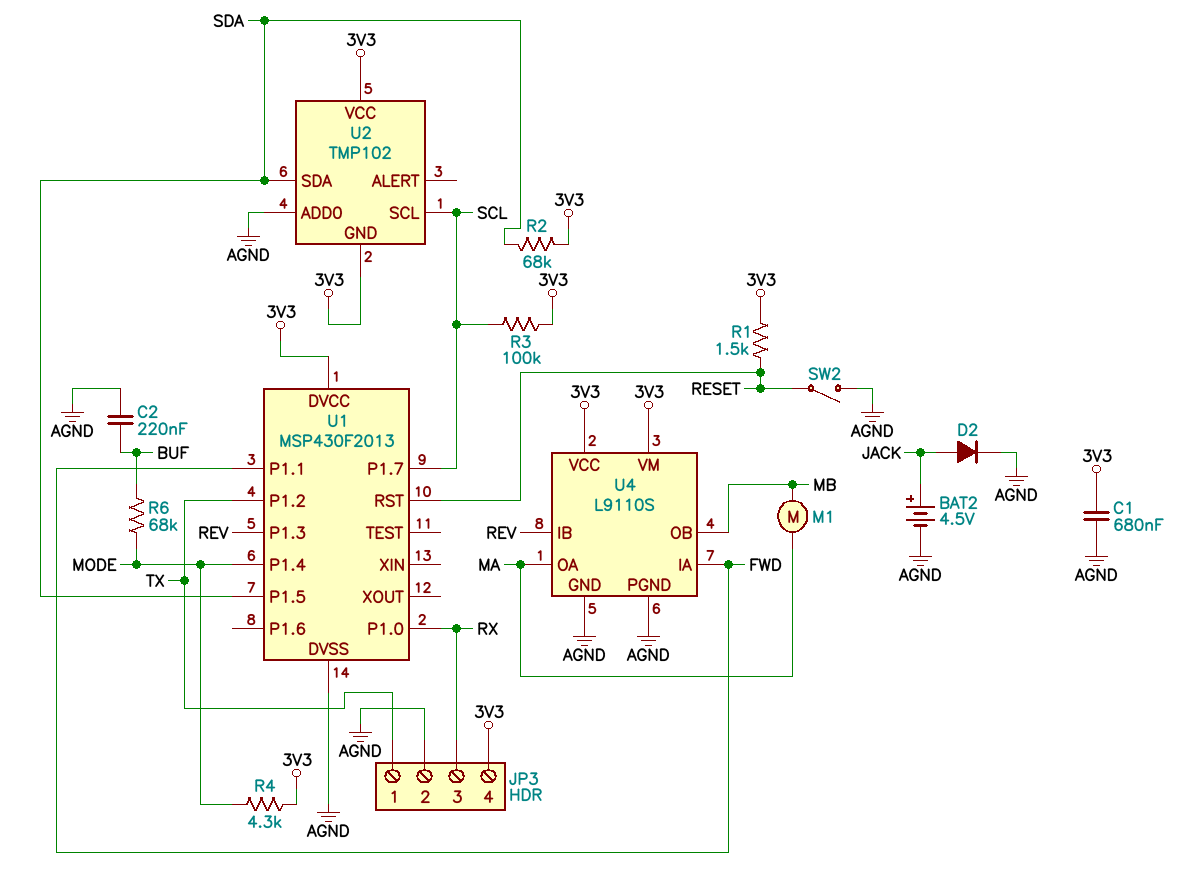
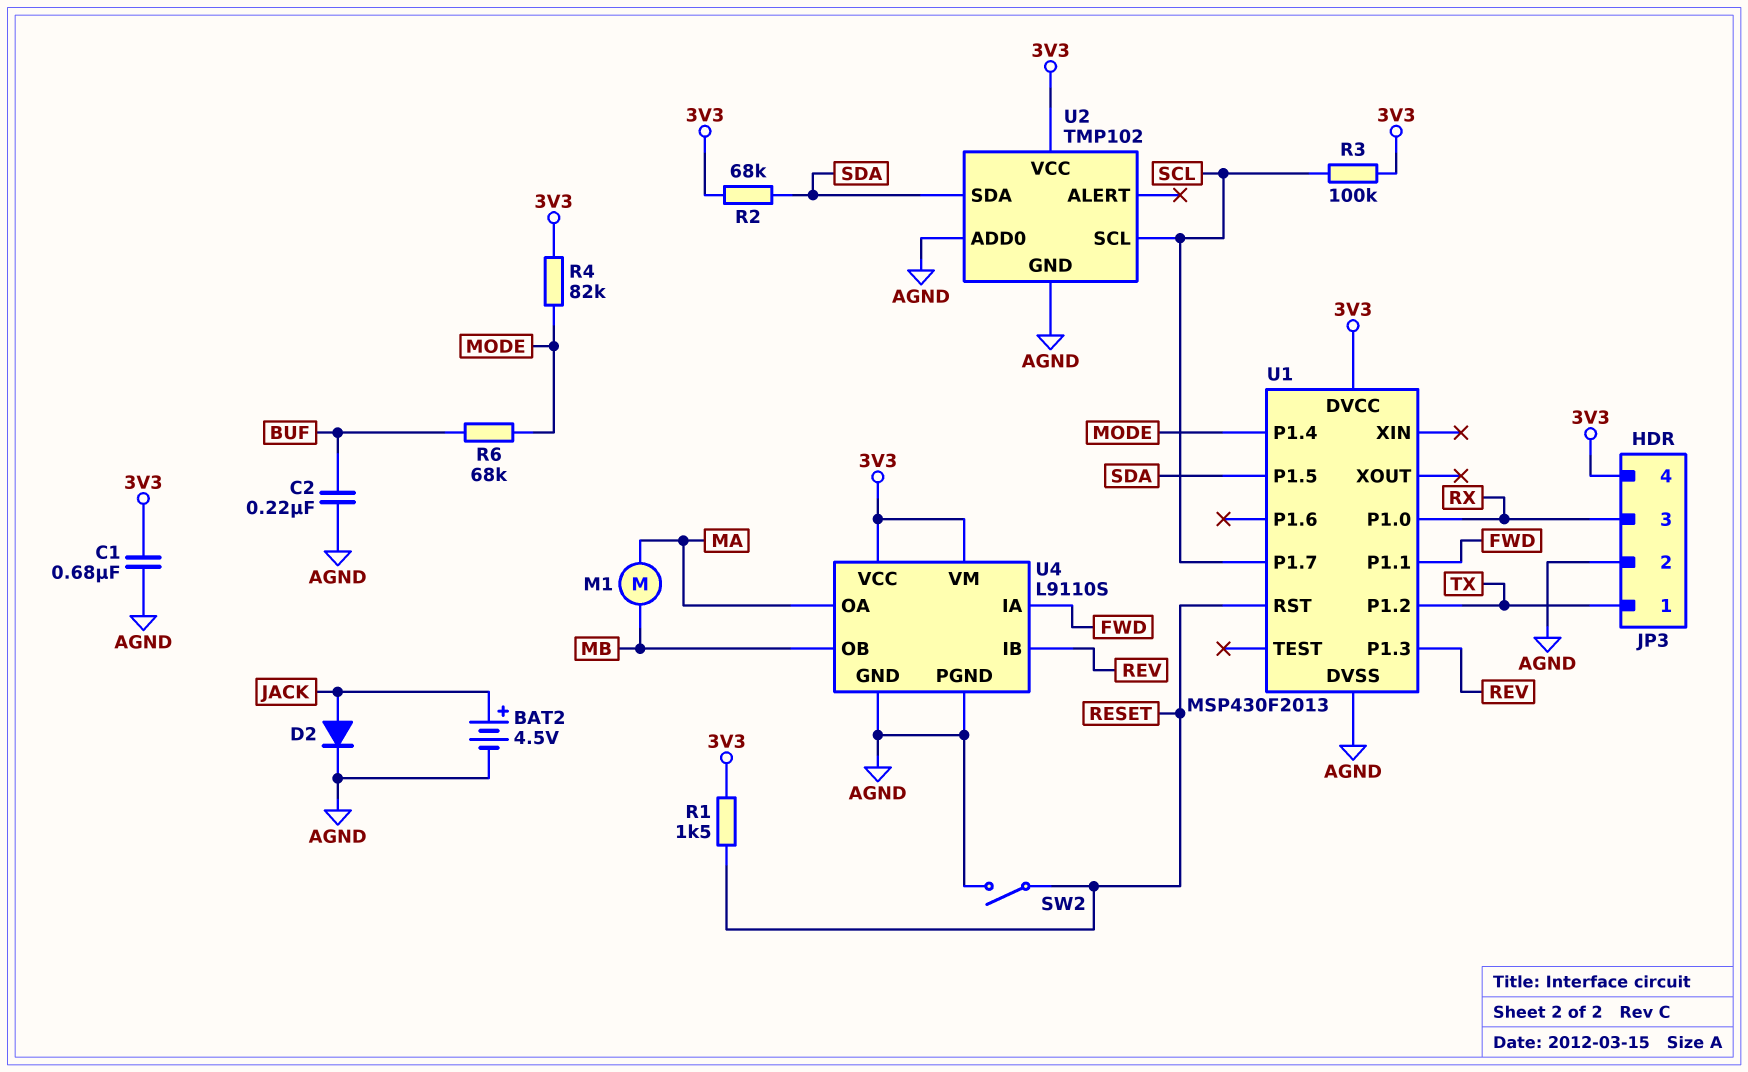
R4: 4.3k (3V3, MODE) -> 82k (3V3, MODE)
U2 pin GND: 3V3 -> AGND

